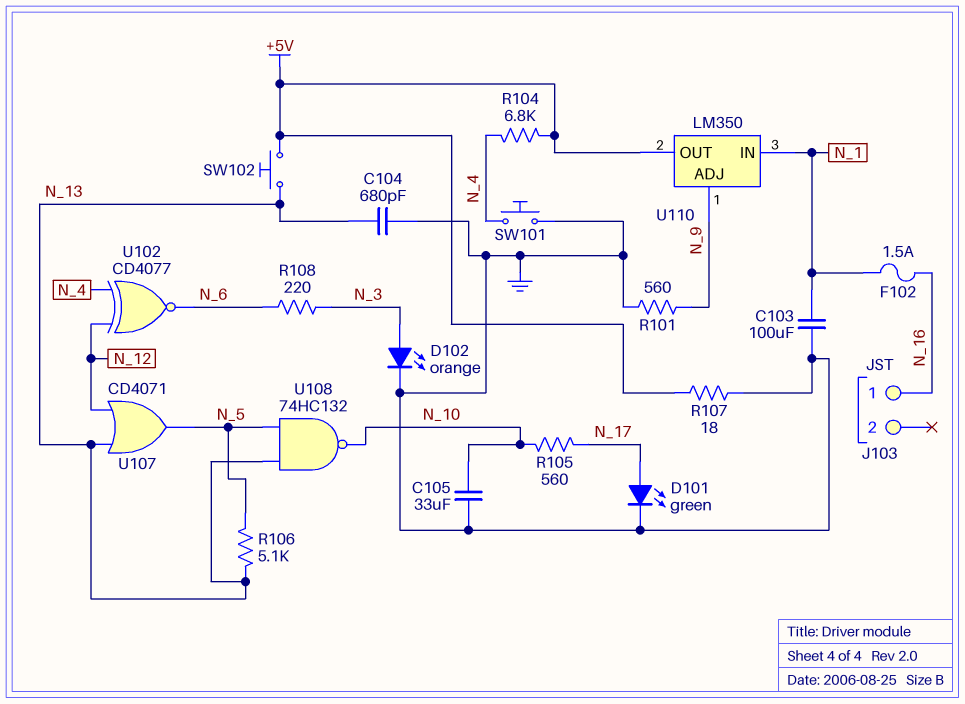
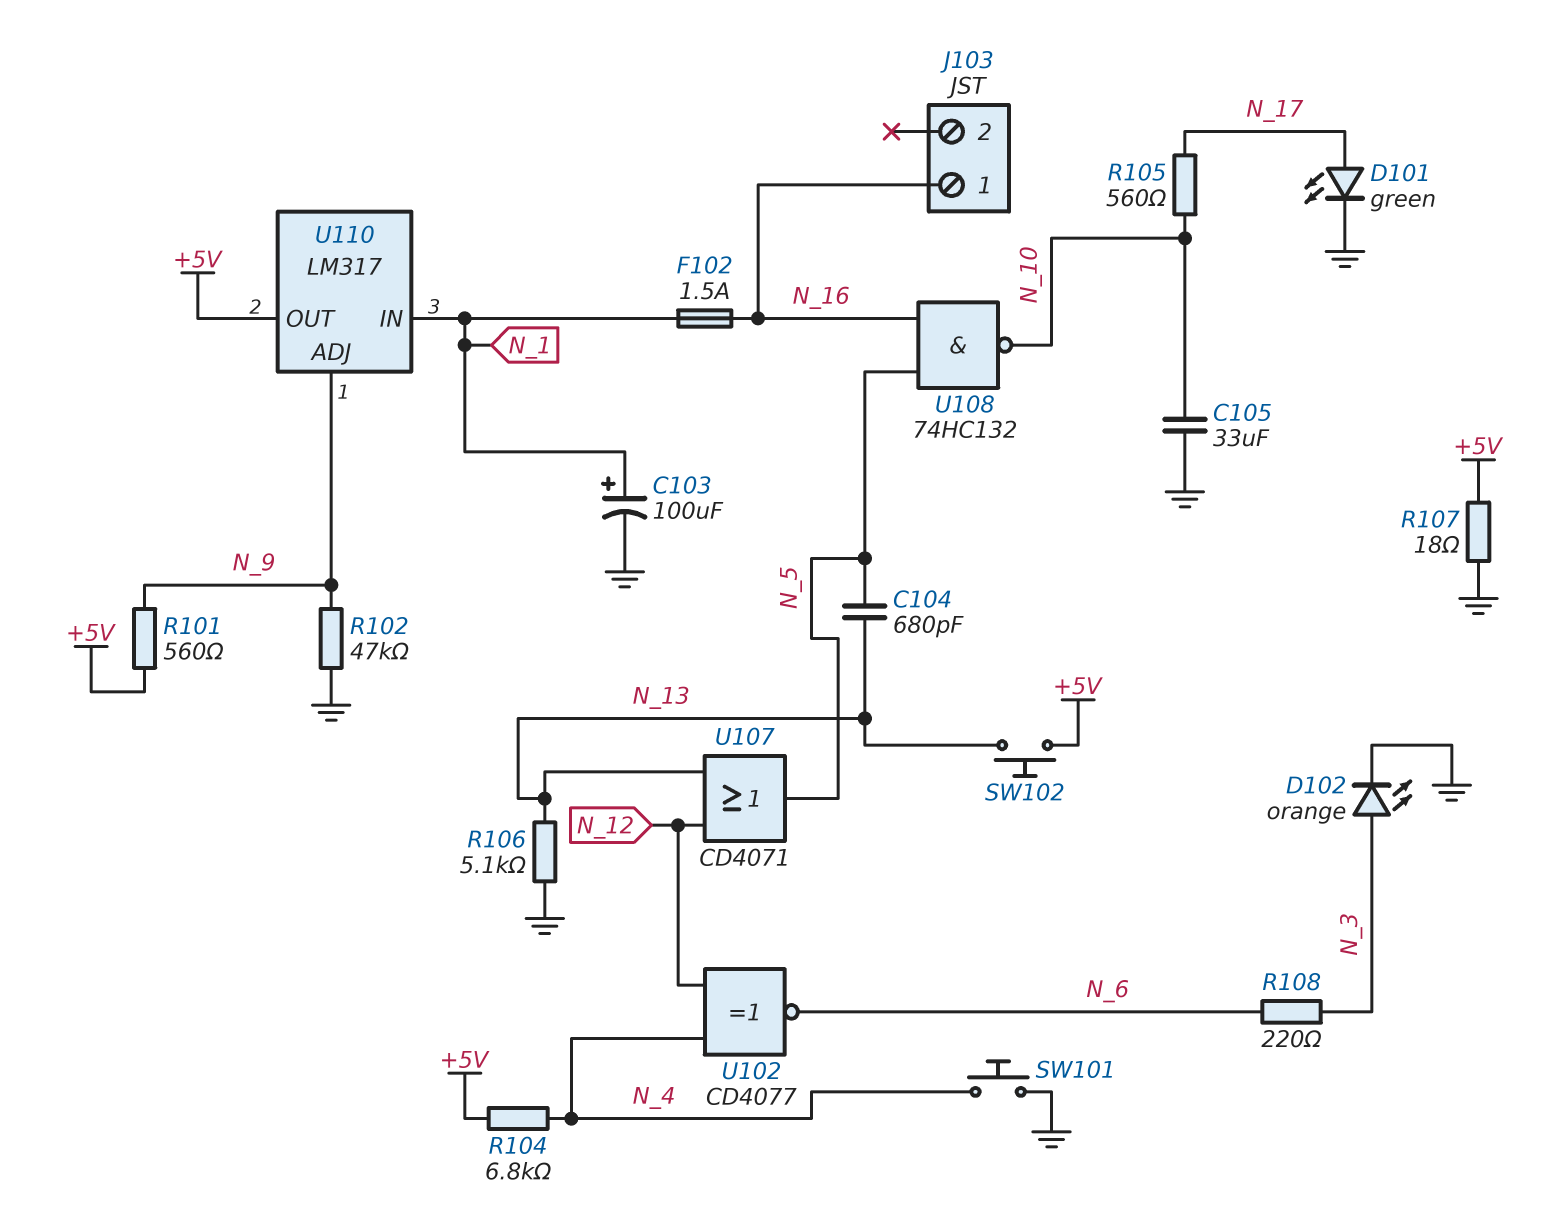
C103: 100uF (GND, N_1) -> 100uF (plus N_1, minus GND)
C104: 680pF (GND, N_13) -> 680pF (N_5, N_13)
R101: 560 (GND, N_9) -> 560 (+5V, N_9)
R102: none -> 47k (GND, N_9)
R106: 5.1k (N_5, N_13) -> 5.1k (GND, N_13)
U108: NAND 74HC132 (in N_5, in N_13, out N_10) -> NAND 74HC132 (in N_5, in N_16, out N_10)
U110: LM350 -> LM317

